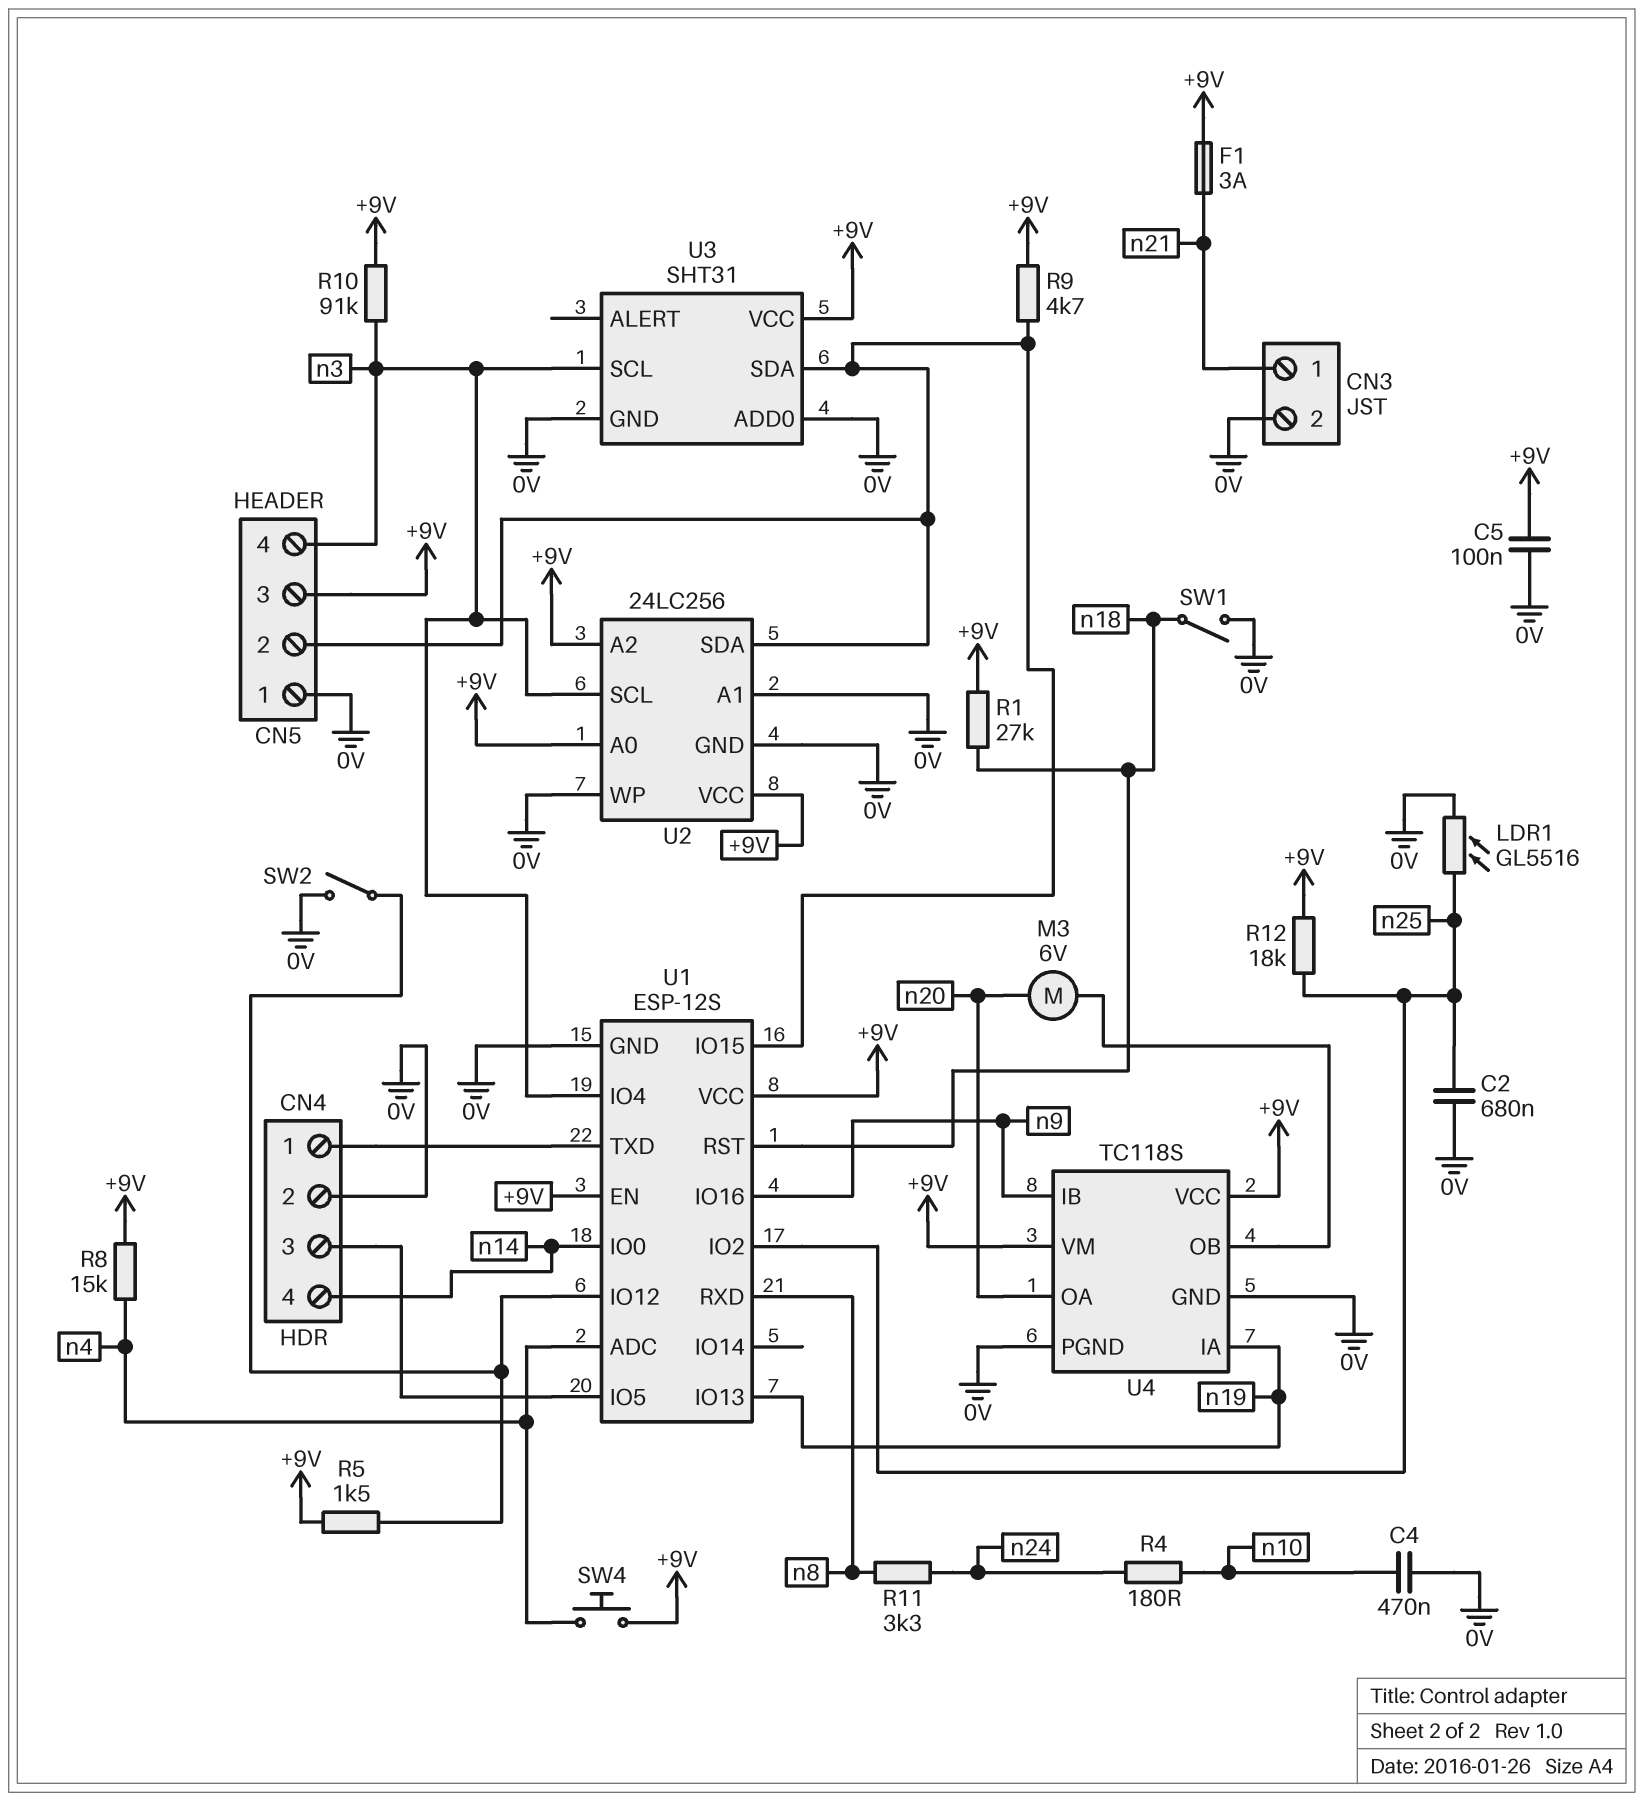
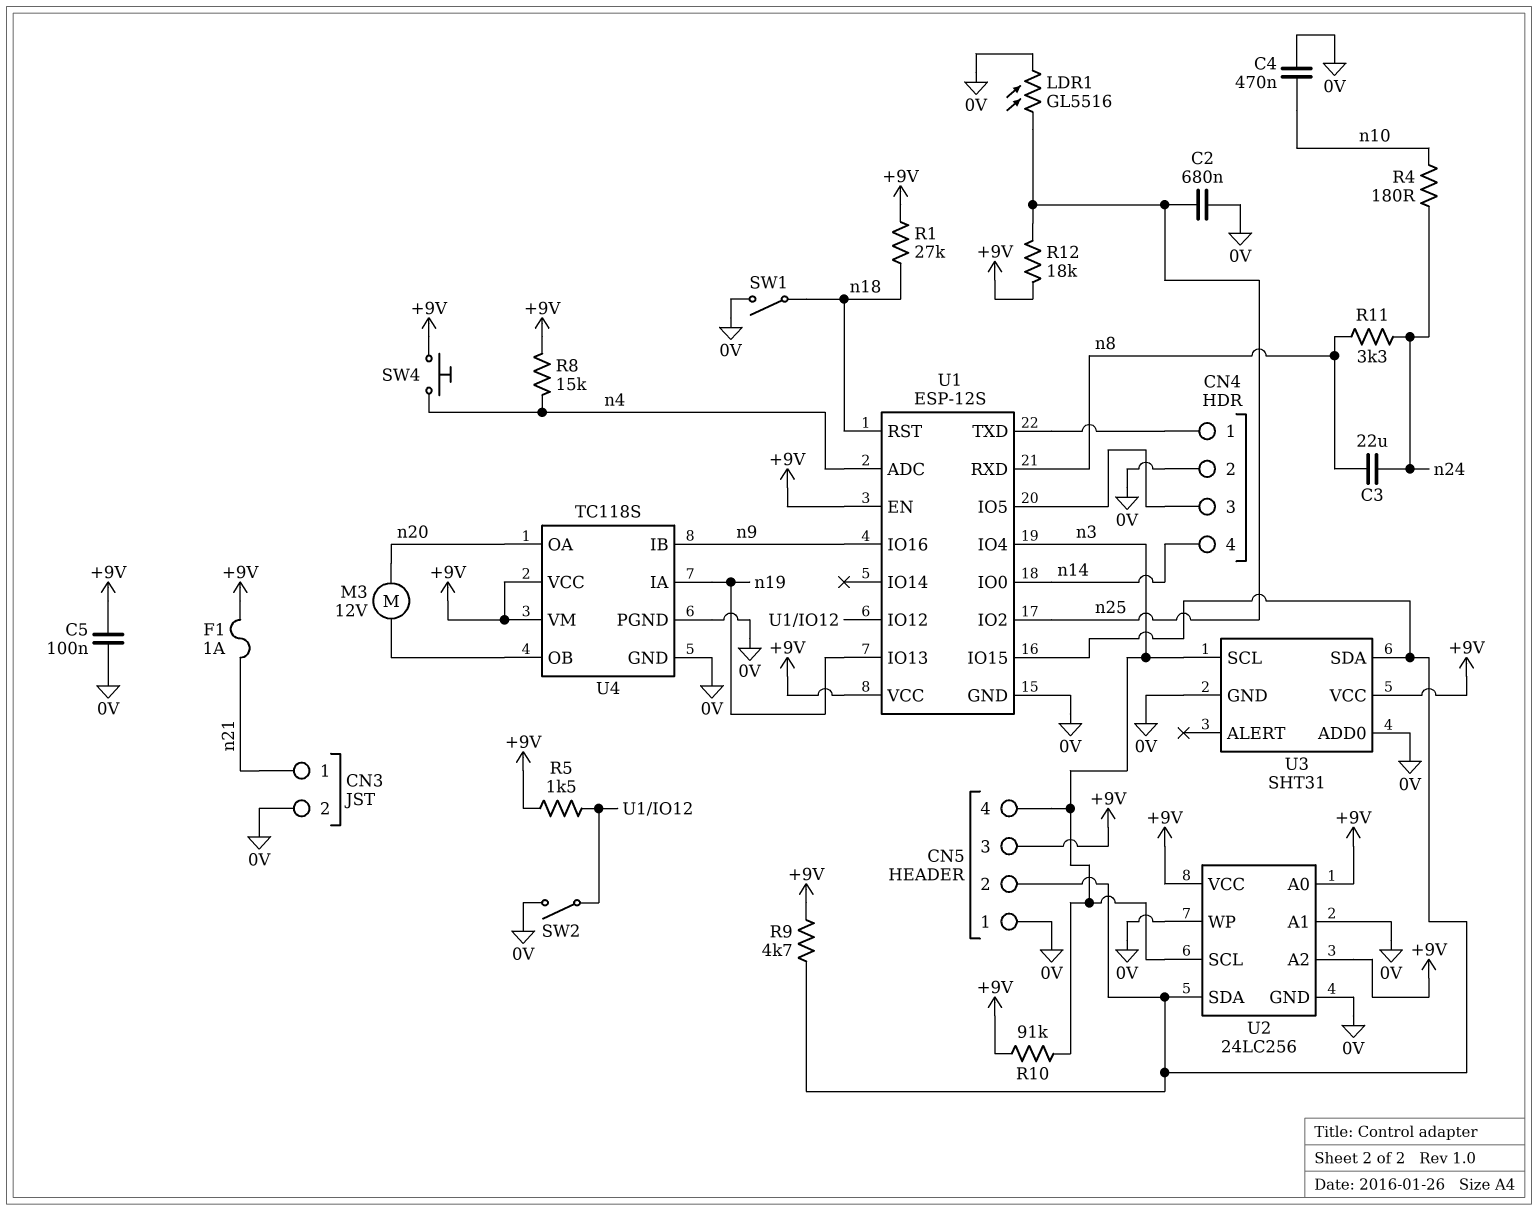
C3: none -> 22uF (n8, n24)
F1: 3A (+9V, n21) -> 1A (+9V, n21)
M3: motor 6V (U4/OB, n20) -> motor 12V (U4/OB, n20)

